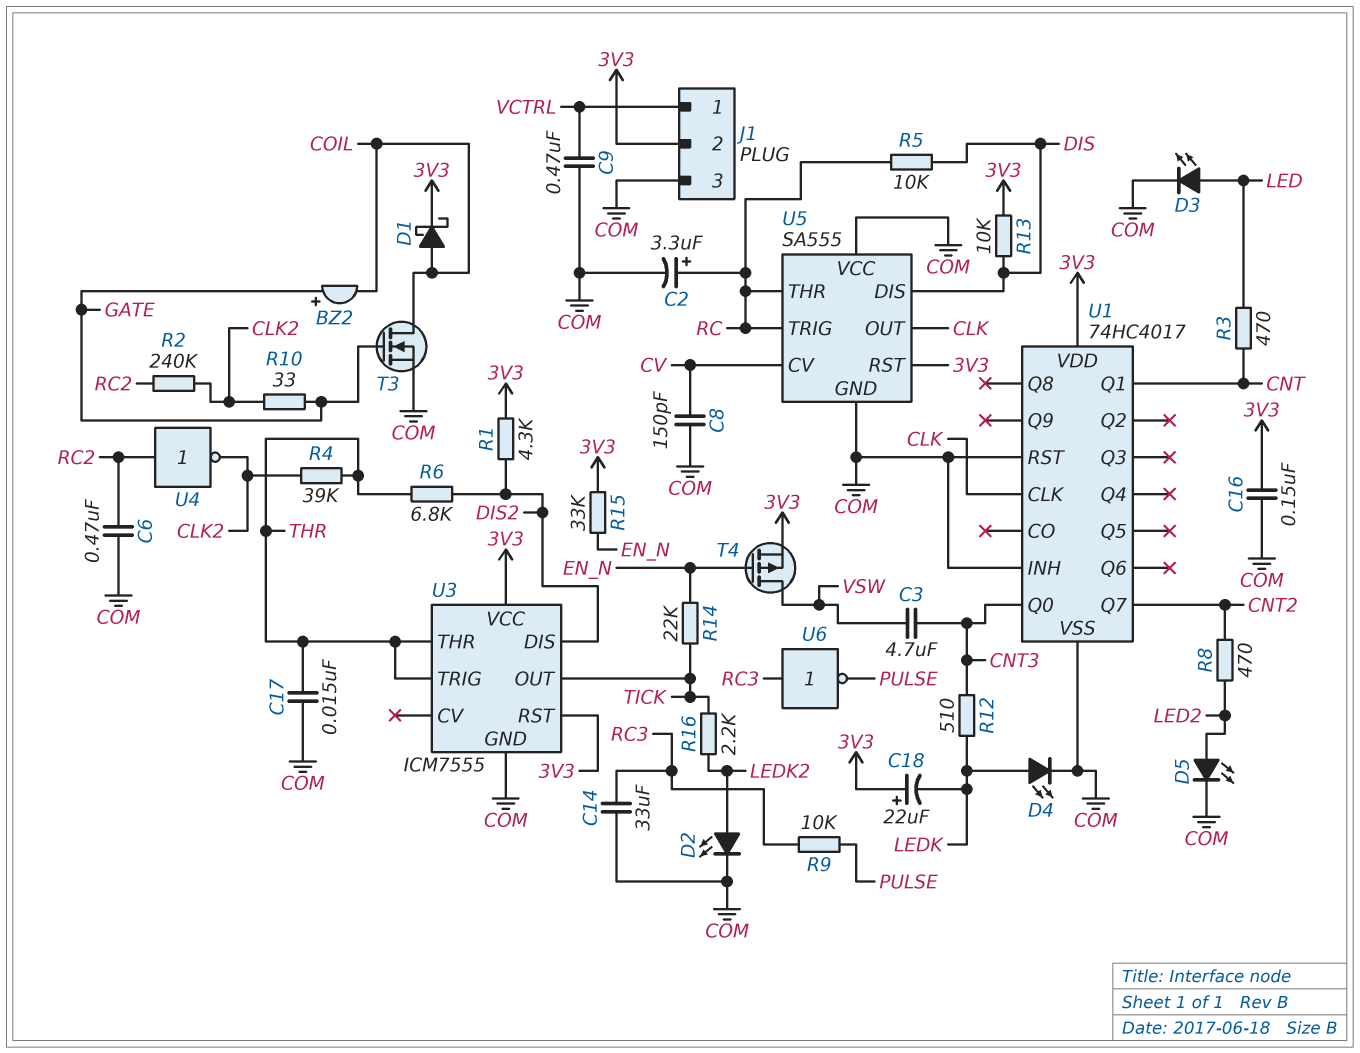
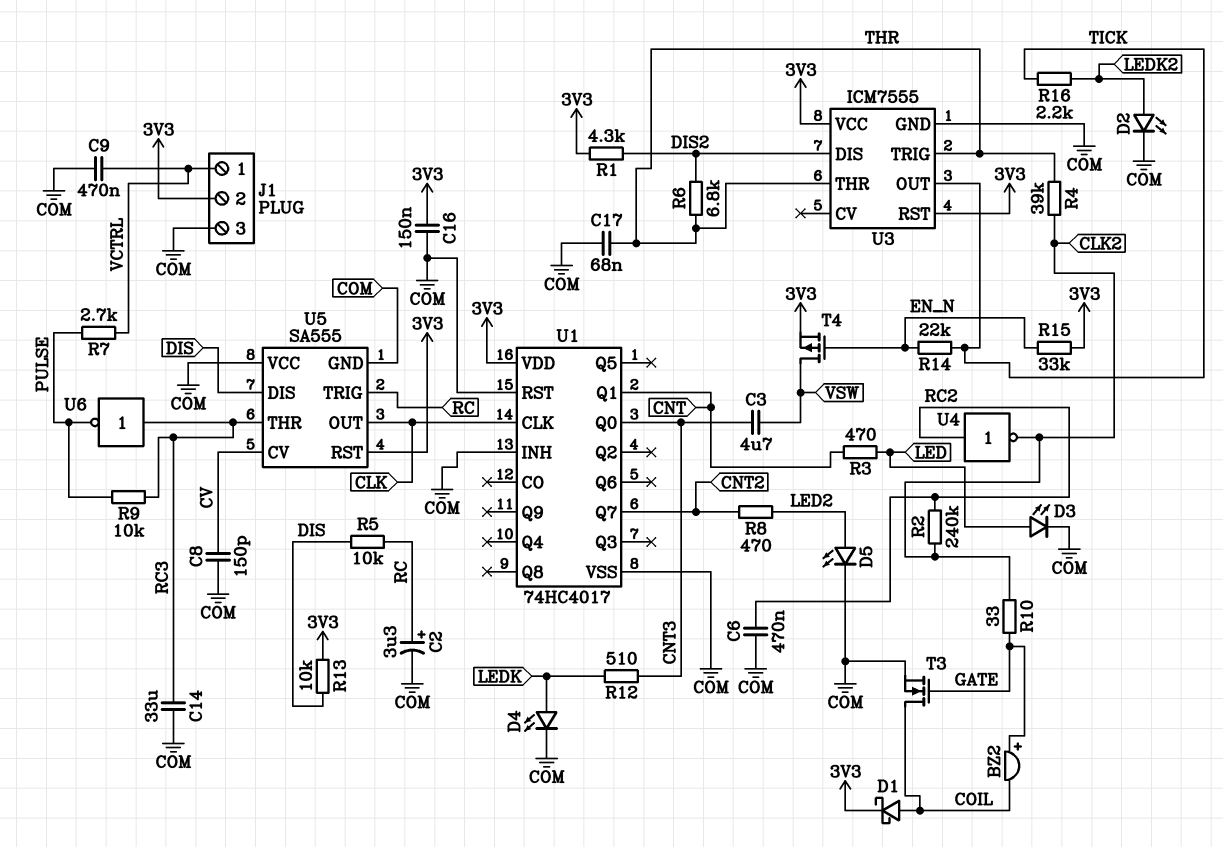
C17: 15nF (COM, THR) -> 68nF (COM, THR)
C18: 22uF (plus 3V3, minus LEDK) -> none
R7: none -> 2.7k (PULSE, VCTRL)
U5 pin THR: RC -> RC3

